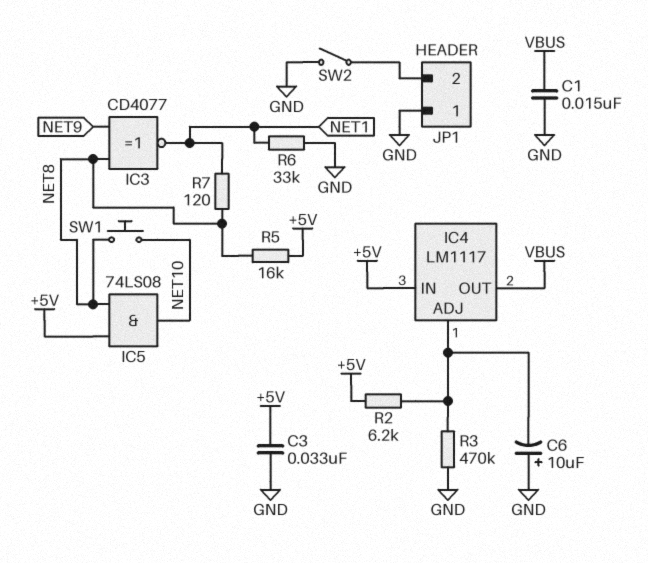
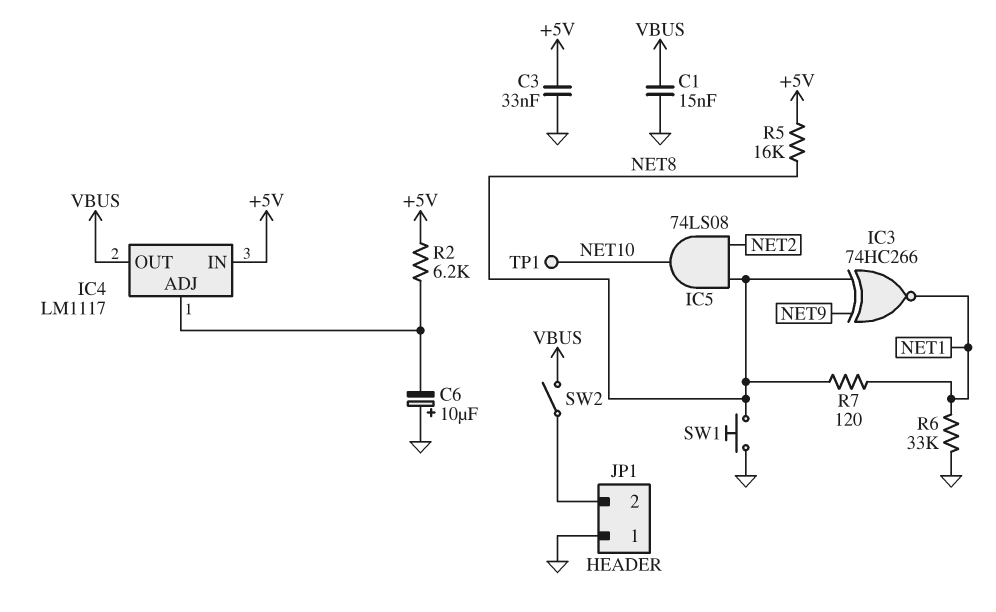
IC3: XNOR CD4077 (in NET8, in NET9, out NET1) -> XNOR 74HC266 (in NET8, in NET9, out NET1)
IC5: AND 74LS08 (in +5V, in NET8, out NET10) -> AND 74LS08 (in NET2, in NET8, out NET10)
R3: 470k (GND, IC4/ADJ) -> none
SW1: button (NET8, NET10) -> button (GND, NET8)
SW2: switch (GND, JP1/2) -> switch (JP1/2, VBUS)
TP1: none -> test point (NET10)

